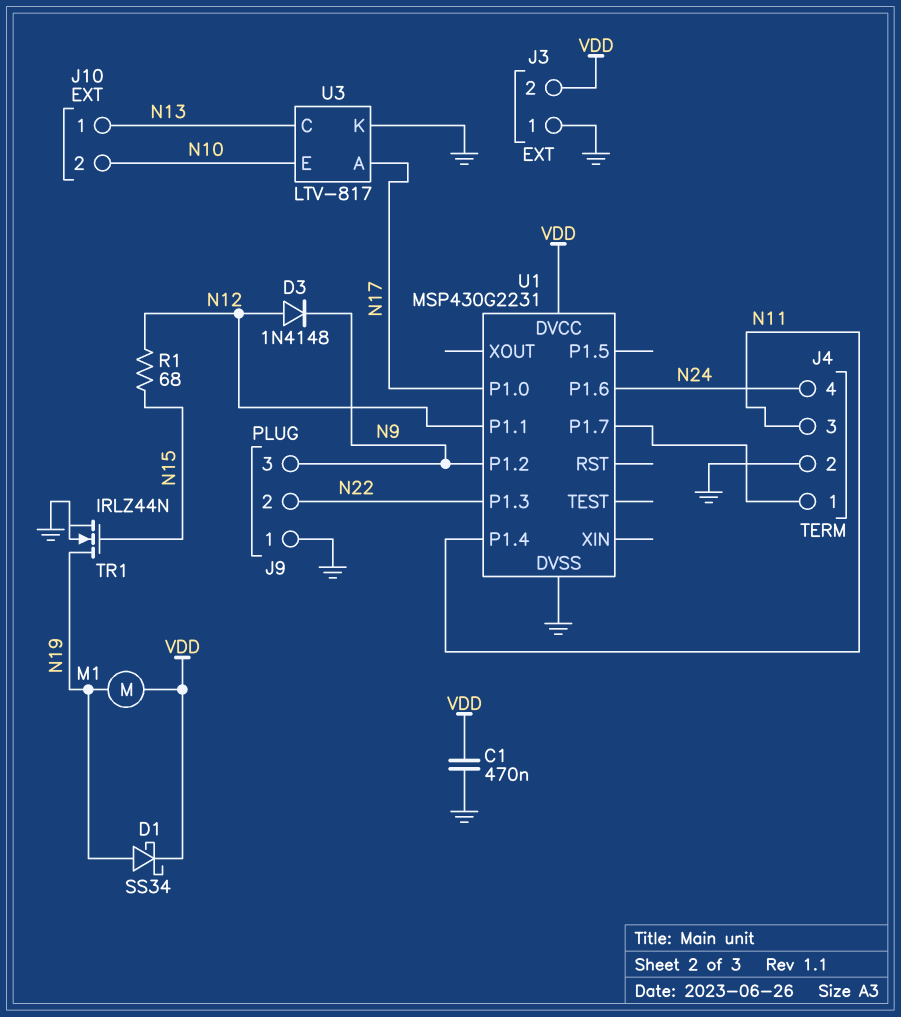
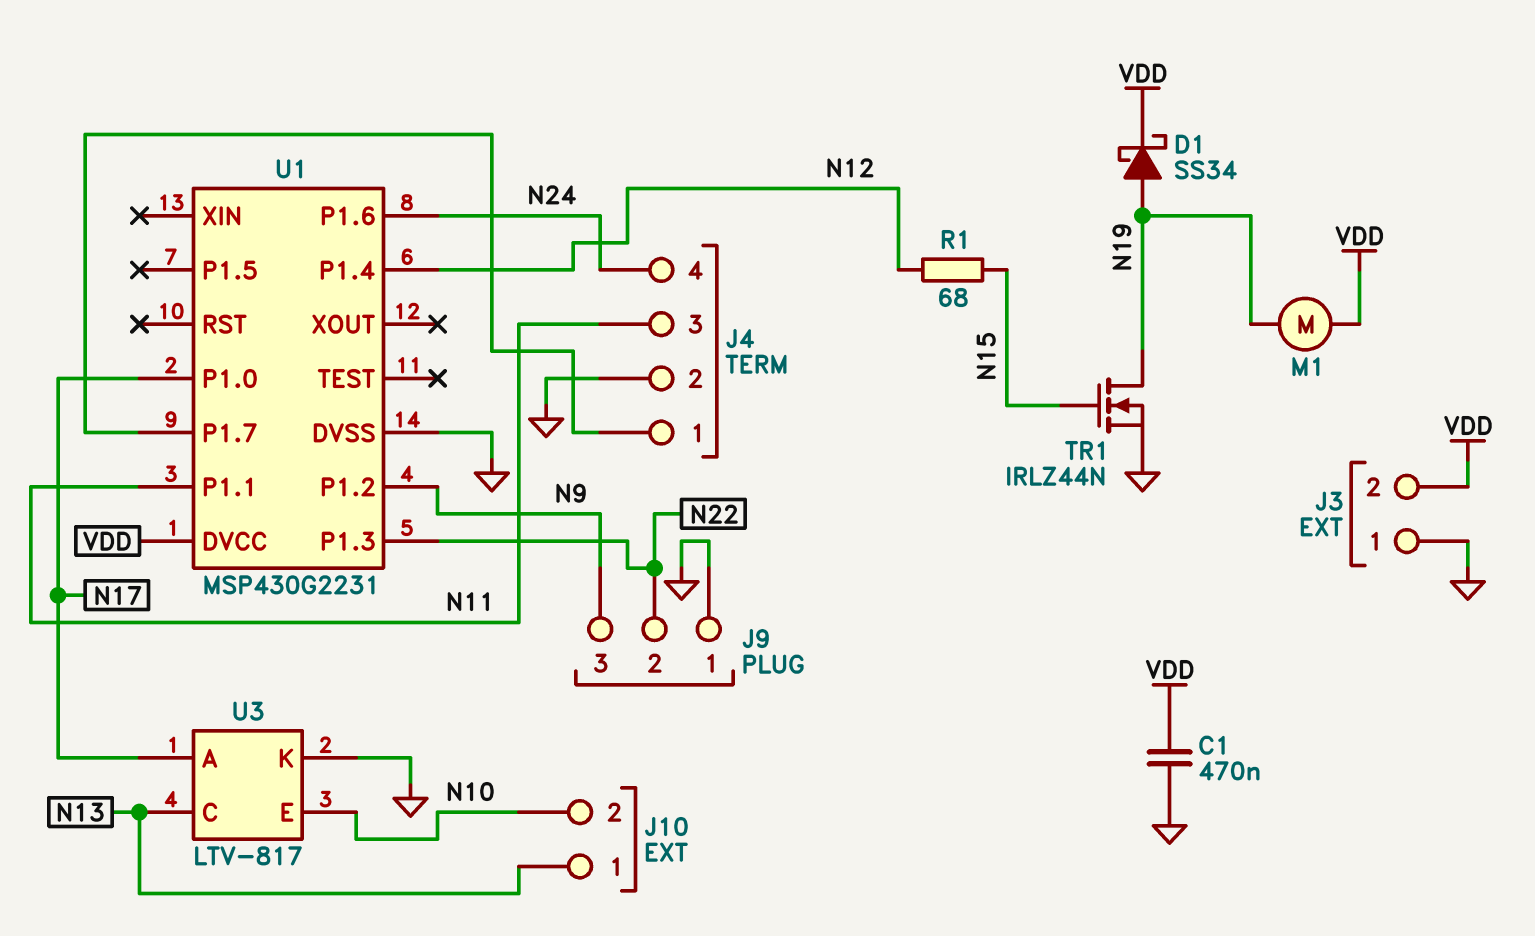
D3: diode 1N4148 (A N12, K N9) -> none
U1 pin P1.1: N12 -> N11
U1 pin P1.4: N11 -> N12

